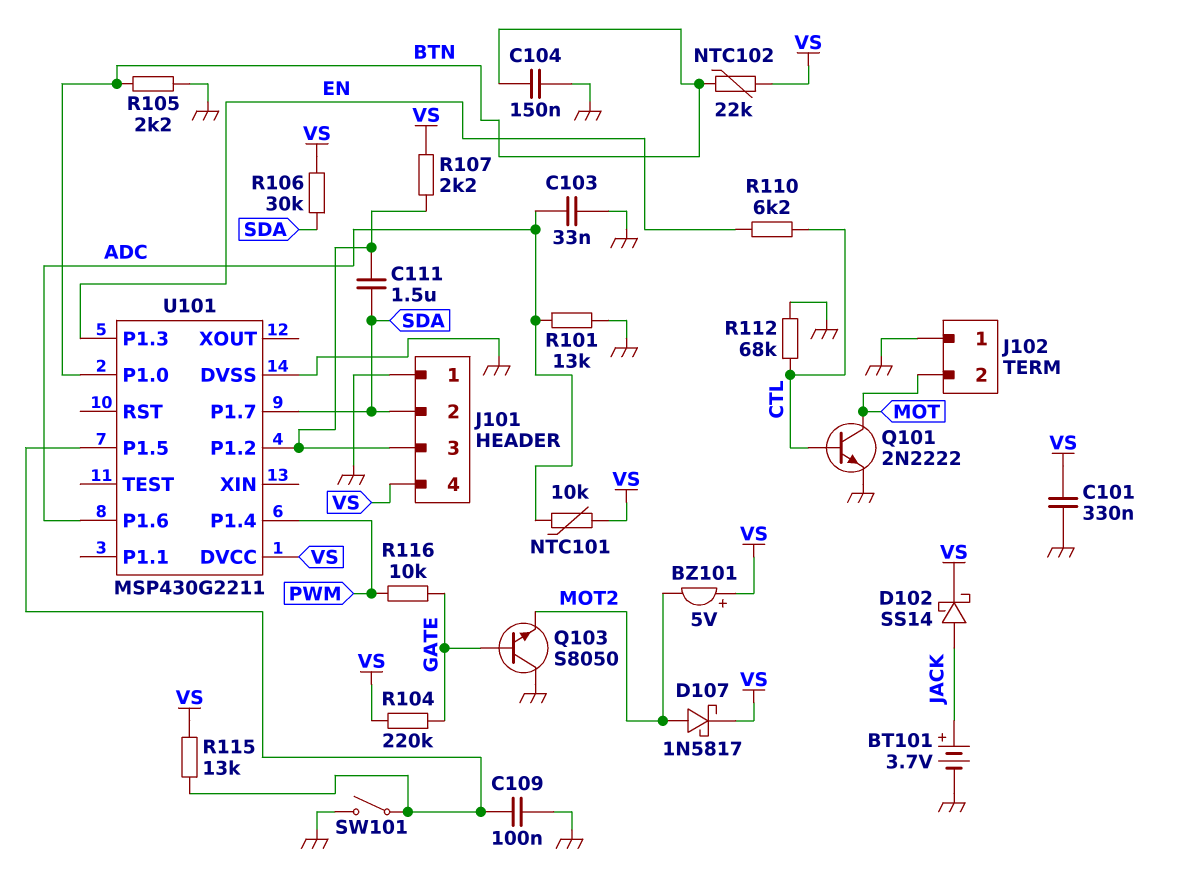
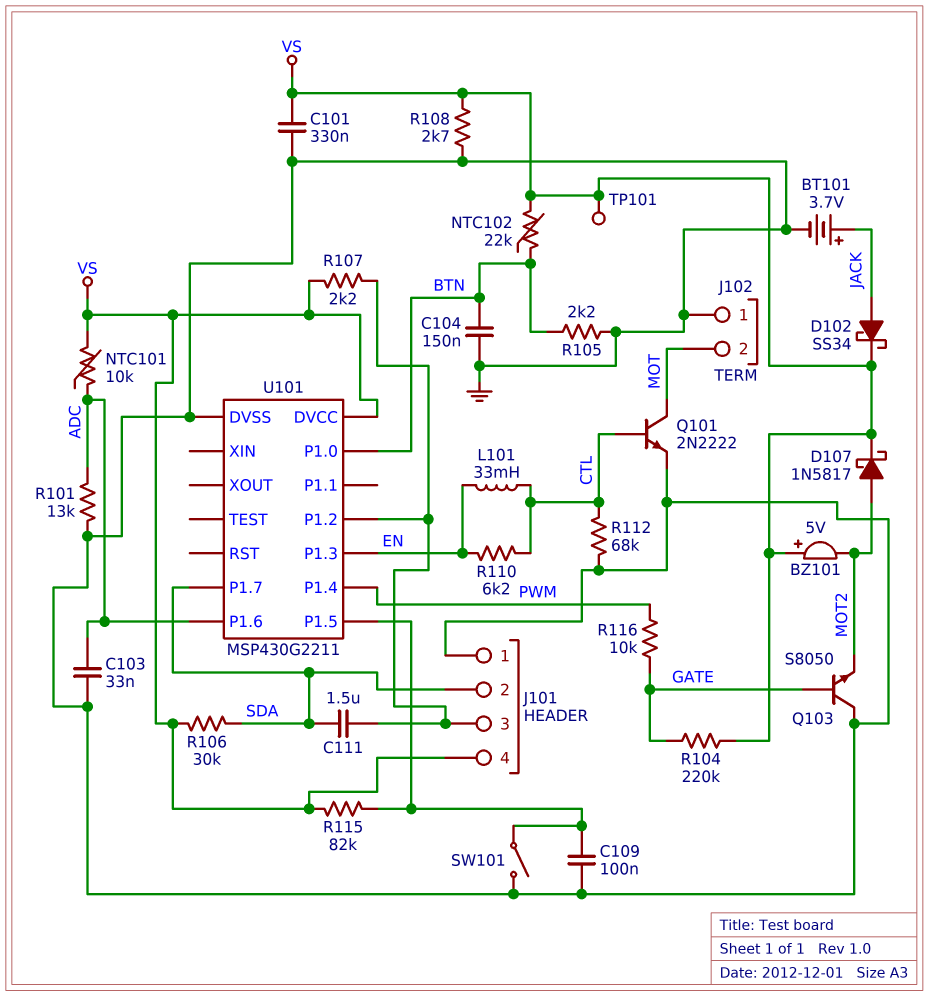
D102: schottky SS14 (A JACK, K VS) -> schottky SS34 (A JACK, K VS)
L101: none -> 33mH (CTL, EN)
R108: none -> 2.7k (GND, VS)
R115: 13k (U101/P1.5, VS) -> 82k (U101/P1.5, VS)
TP101: none -> test point (VS)

